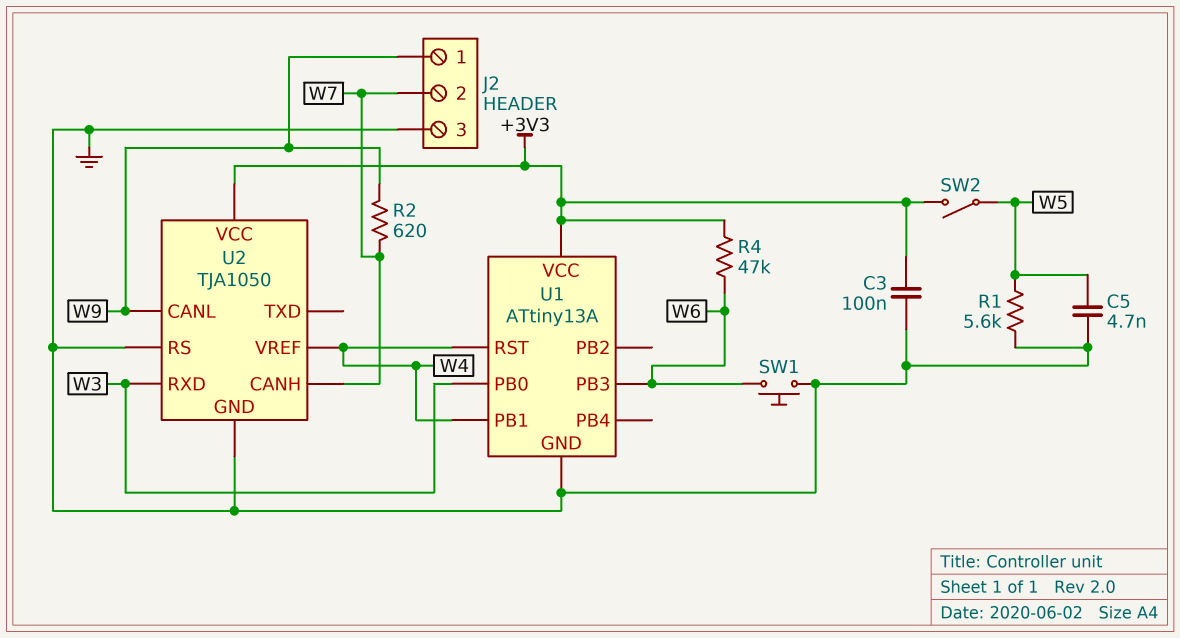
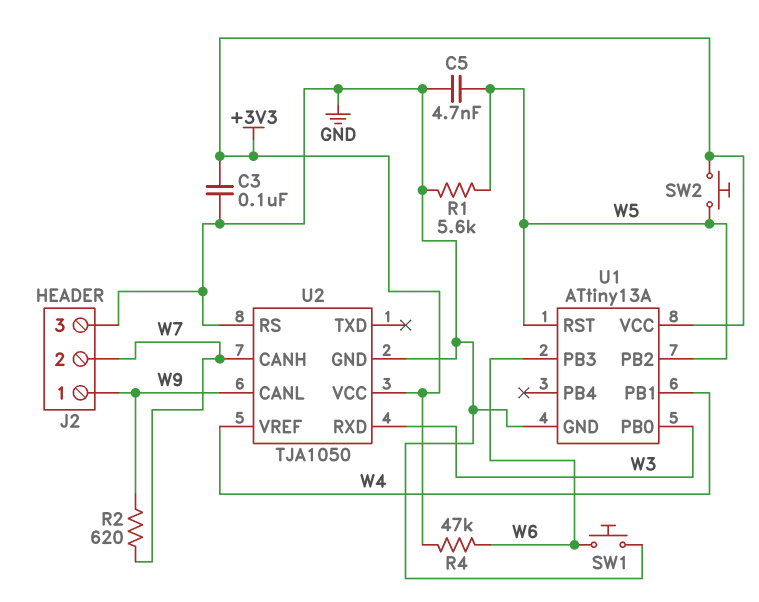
SW2: switch (+3V3, W5) -> button (+3V3, W5)
U1 pin PB2: none -> W5
U1 pin RST: W4 -> W5

